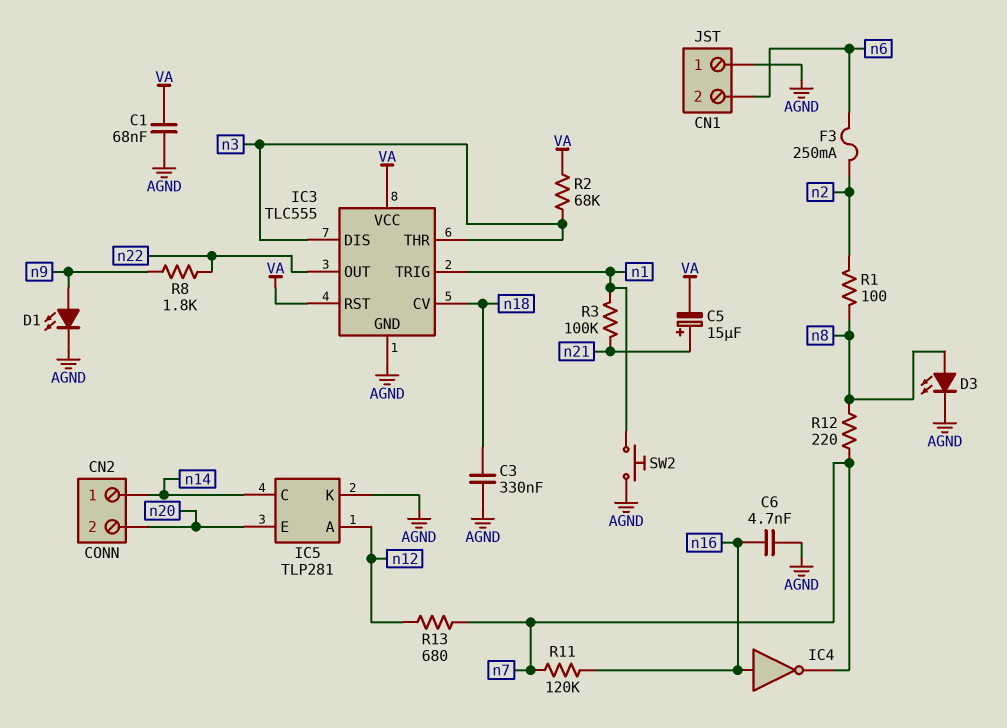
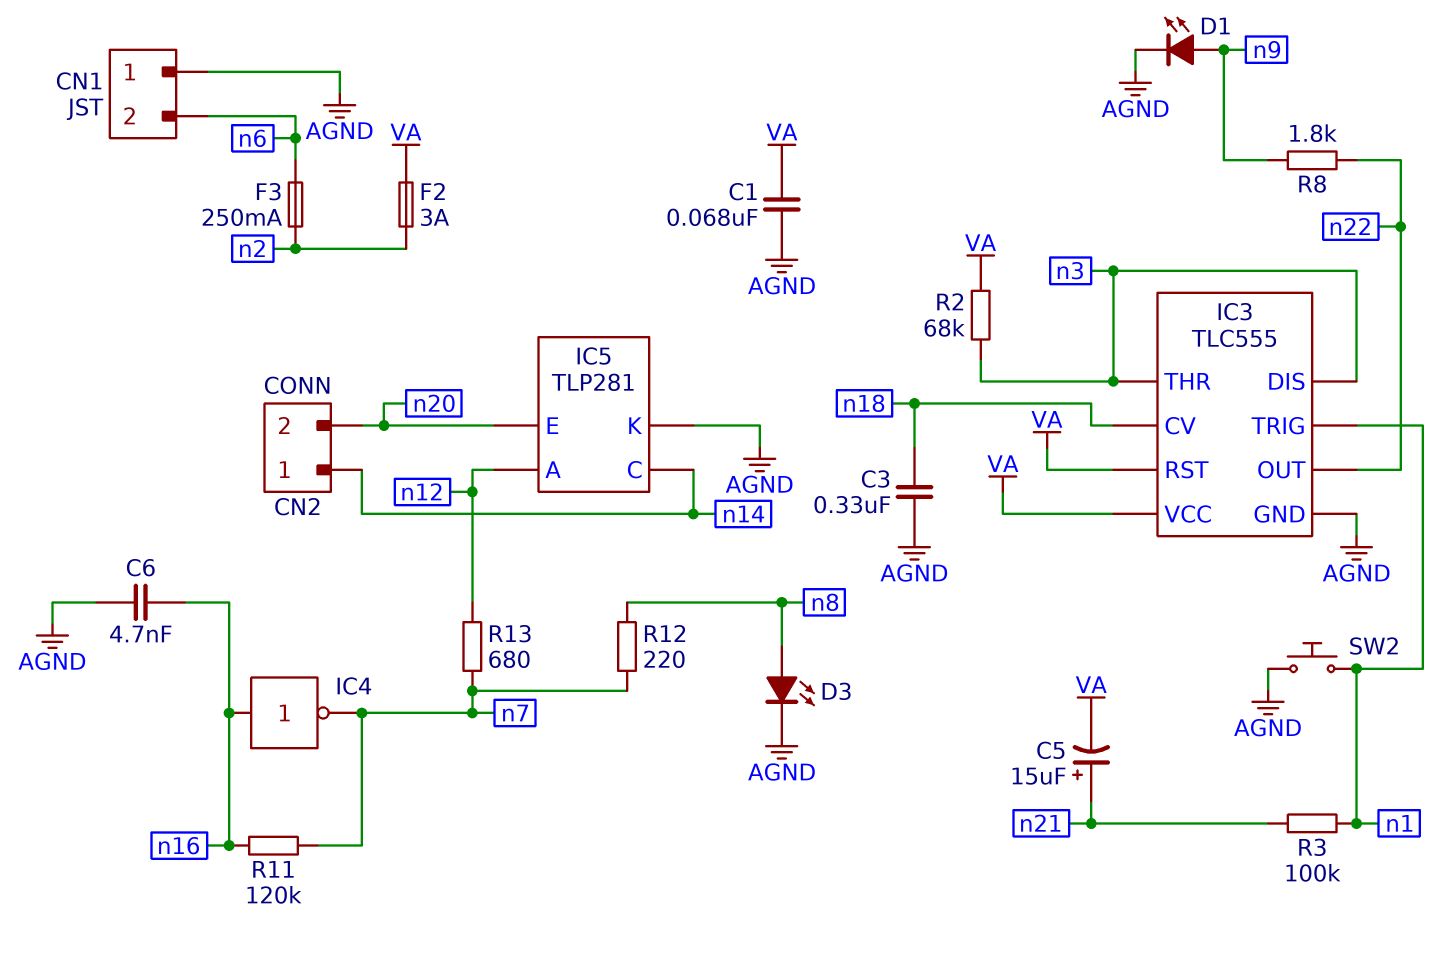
F2: none -> 3A (VA, n2)
R1: 100 (n2, n8) -> none

